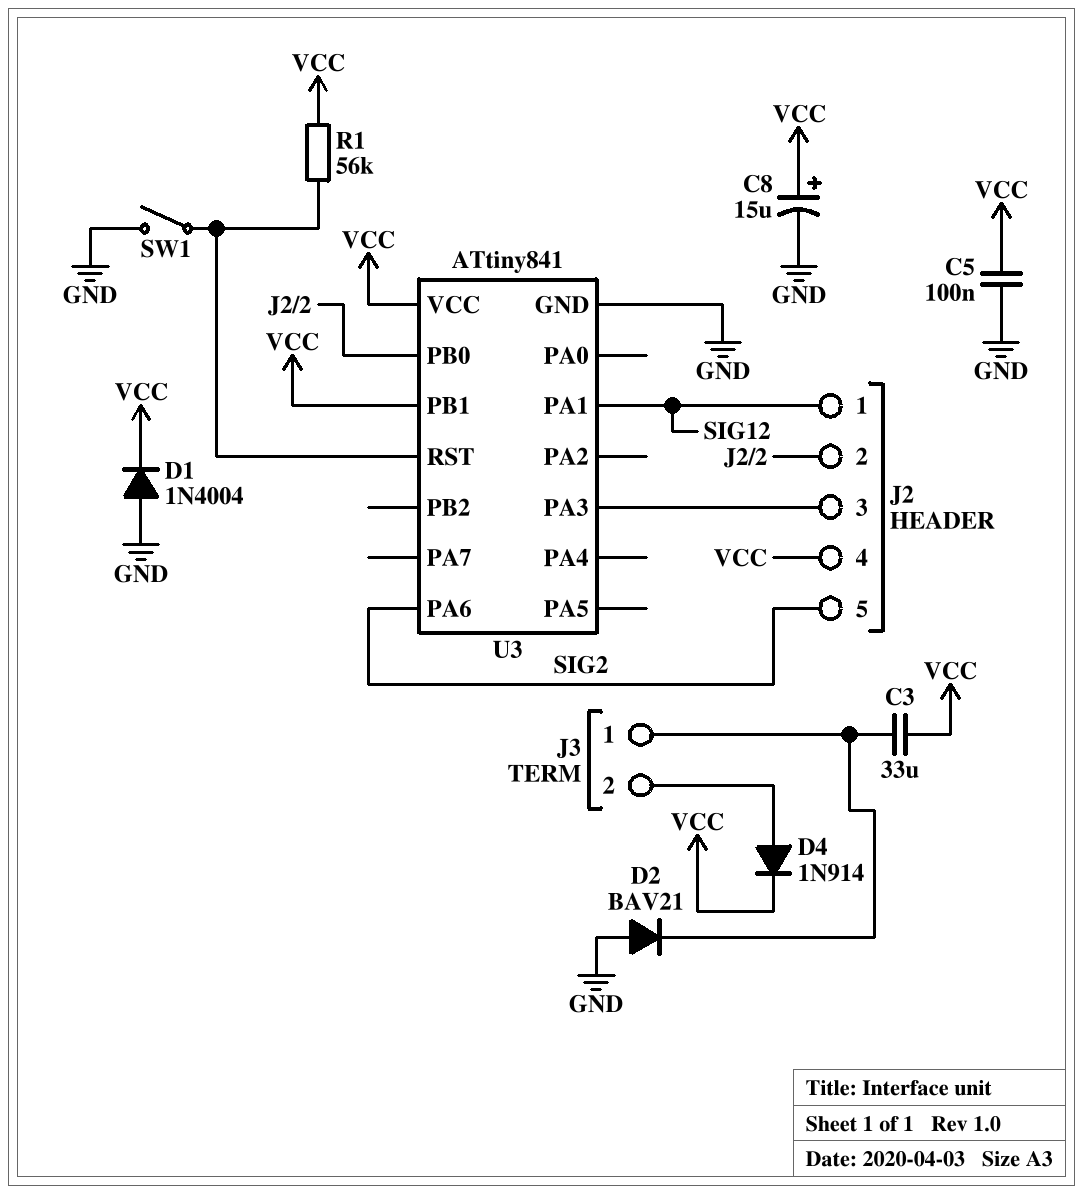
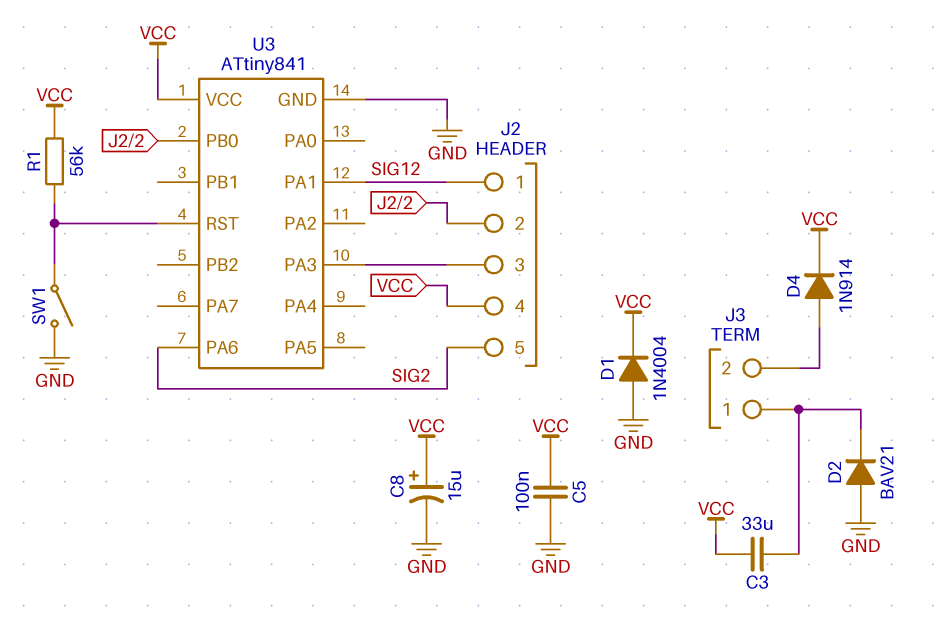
U3 pin PB1: VCC -> none

